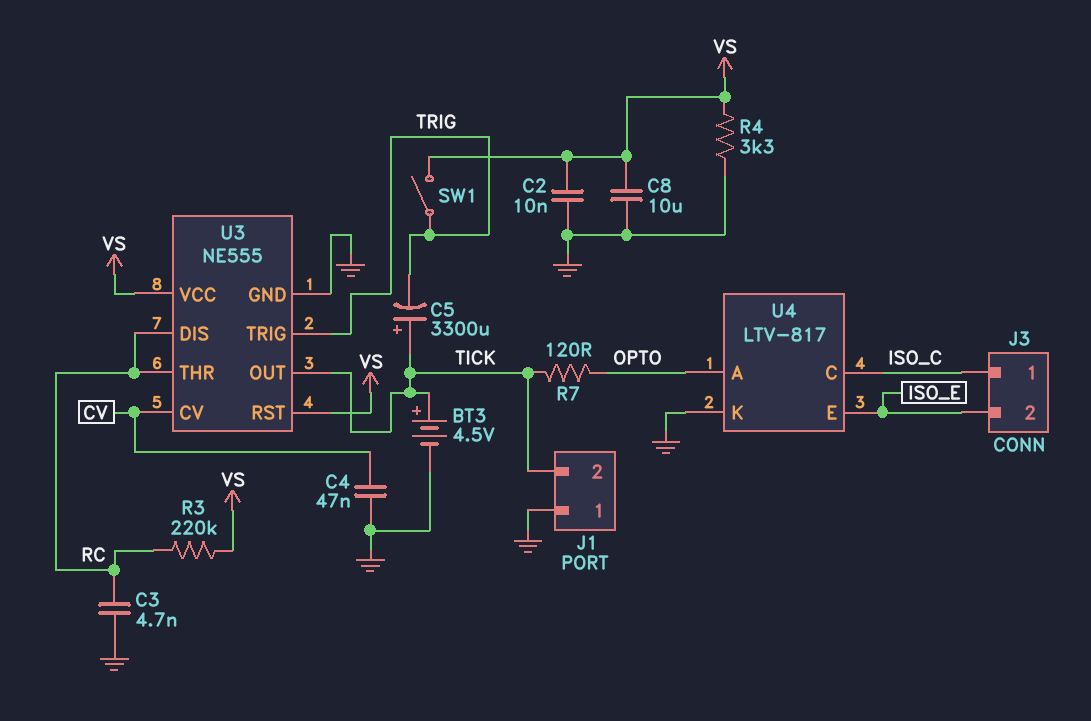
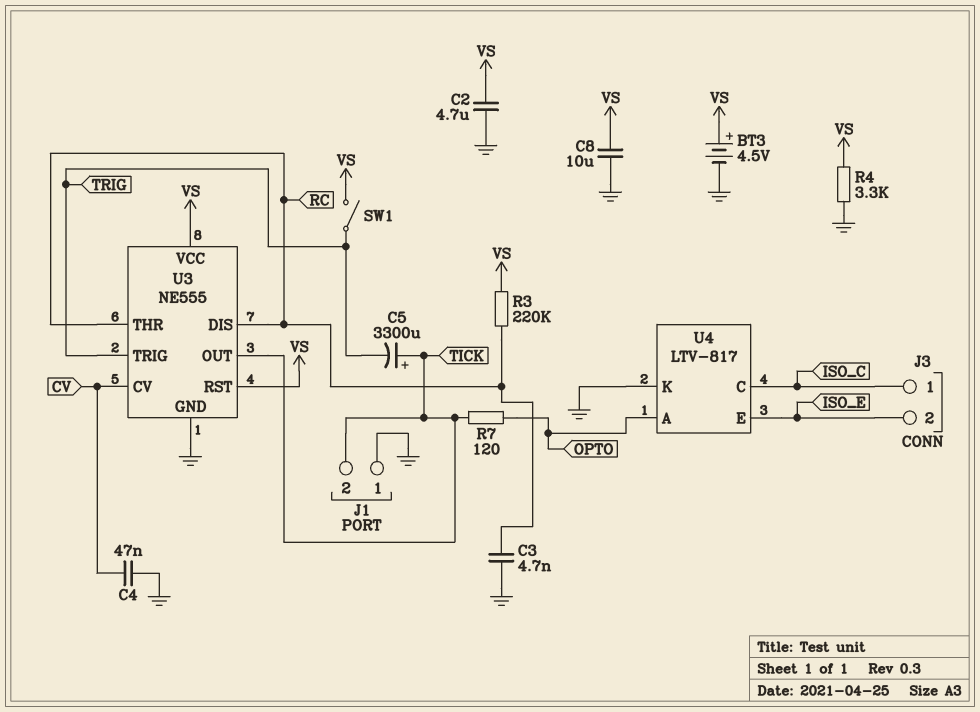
BT3: 4.5V (plus TICK, minus GND) -> 4.5V (plus VS, minus GND)
C2: 10nF (GND, VS) -> 4.7uF (GND, VS)

